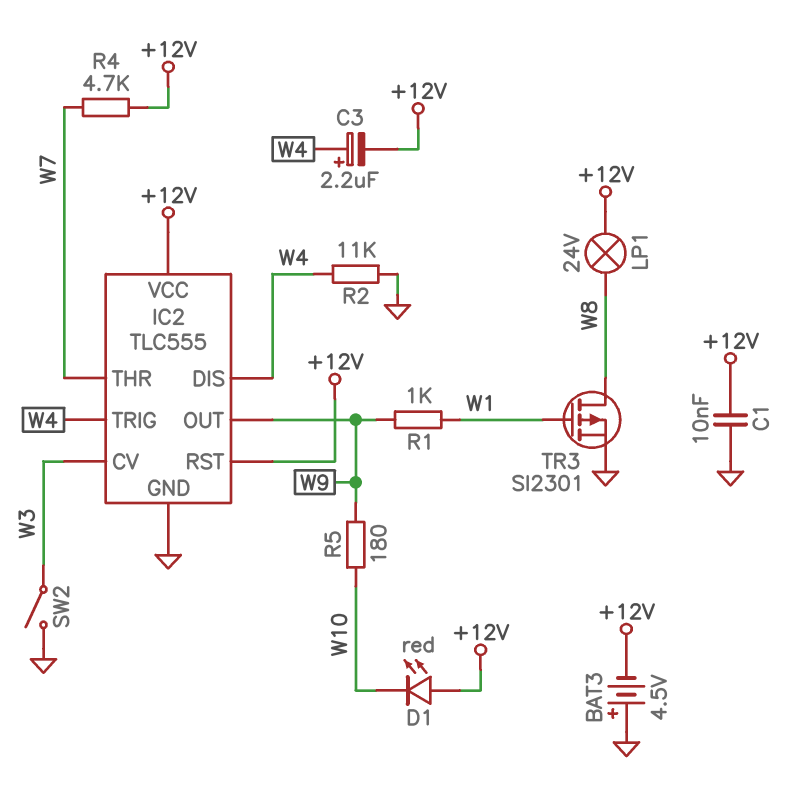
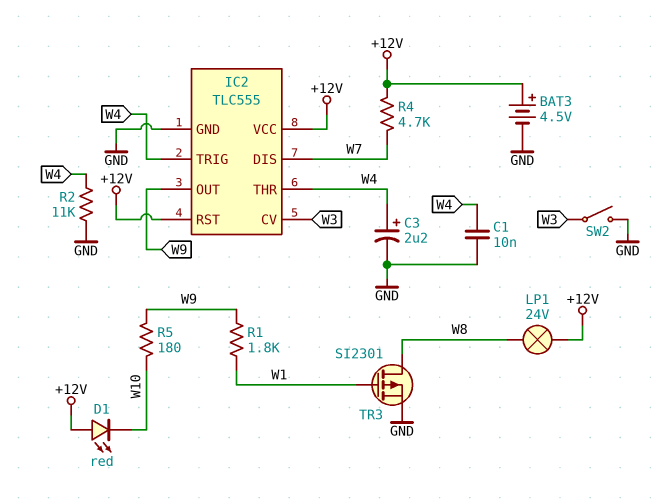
BAT3: 4.5V (plus GND, minus +12V) -> 4.5V (plus +12V, minus GND)
C1: 10nF (+12V, GND) -> 10nF (GND, W4)
C3: 2.2uF (plus W4, minus +12V) -> 2.2uF (plus W4, minus GND)
IC2 pin DIS: W4 -> W7
IC2 pin THR: W7 -> W4
R1: 1k (W1, W9) -> 1.8k (W1, W9)

